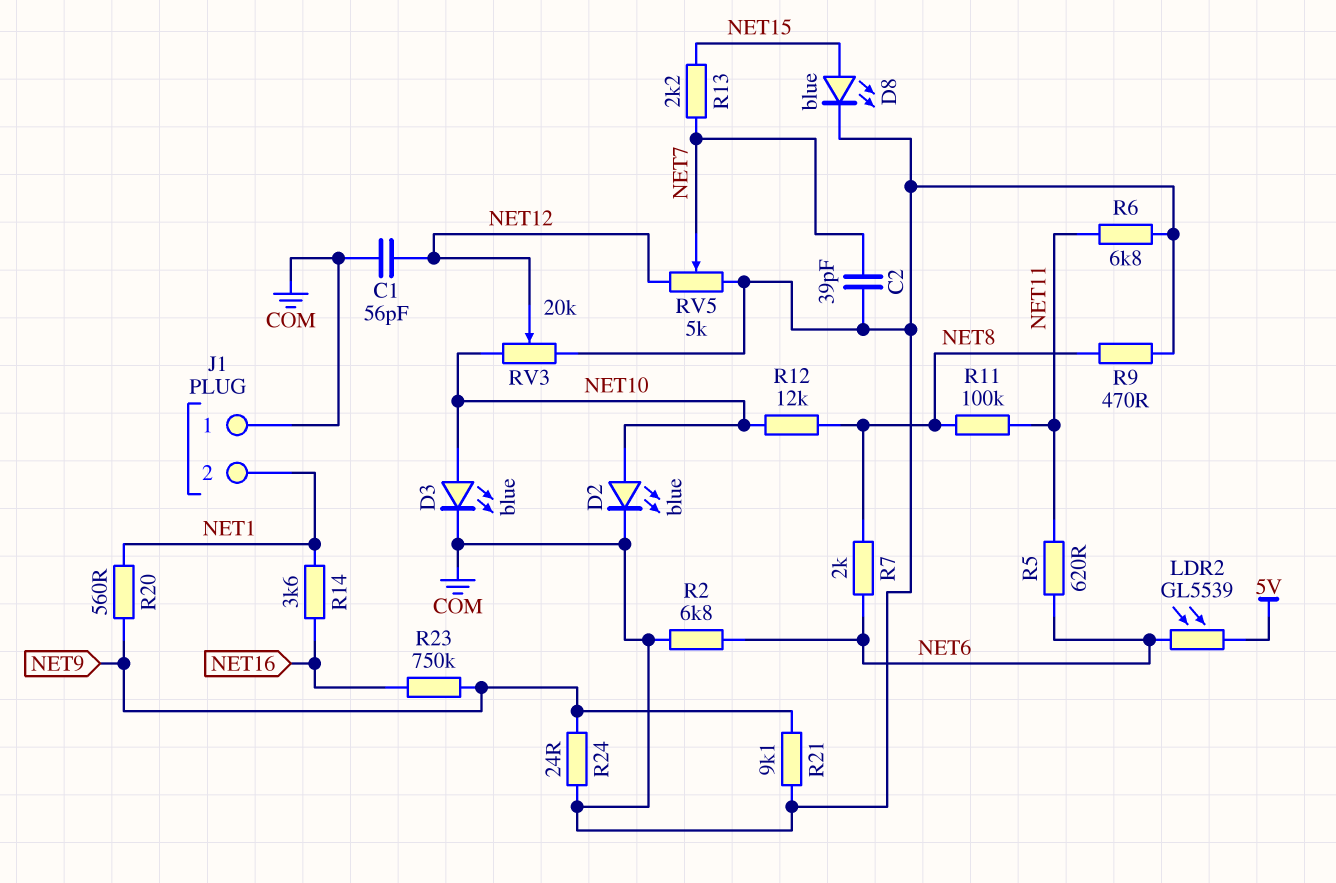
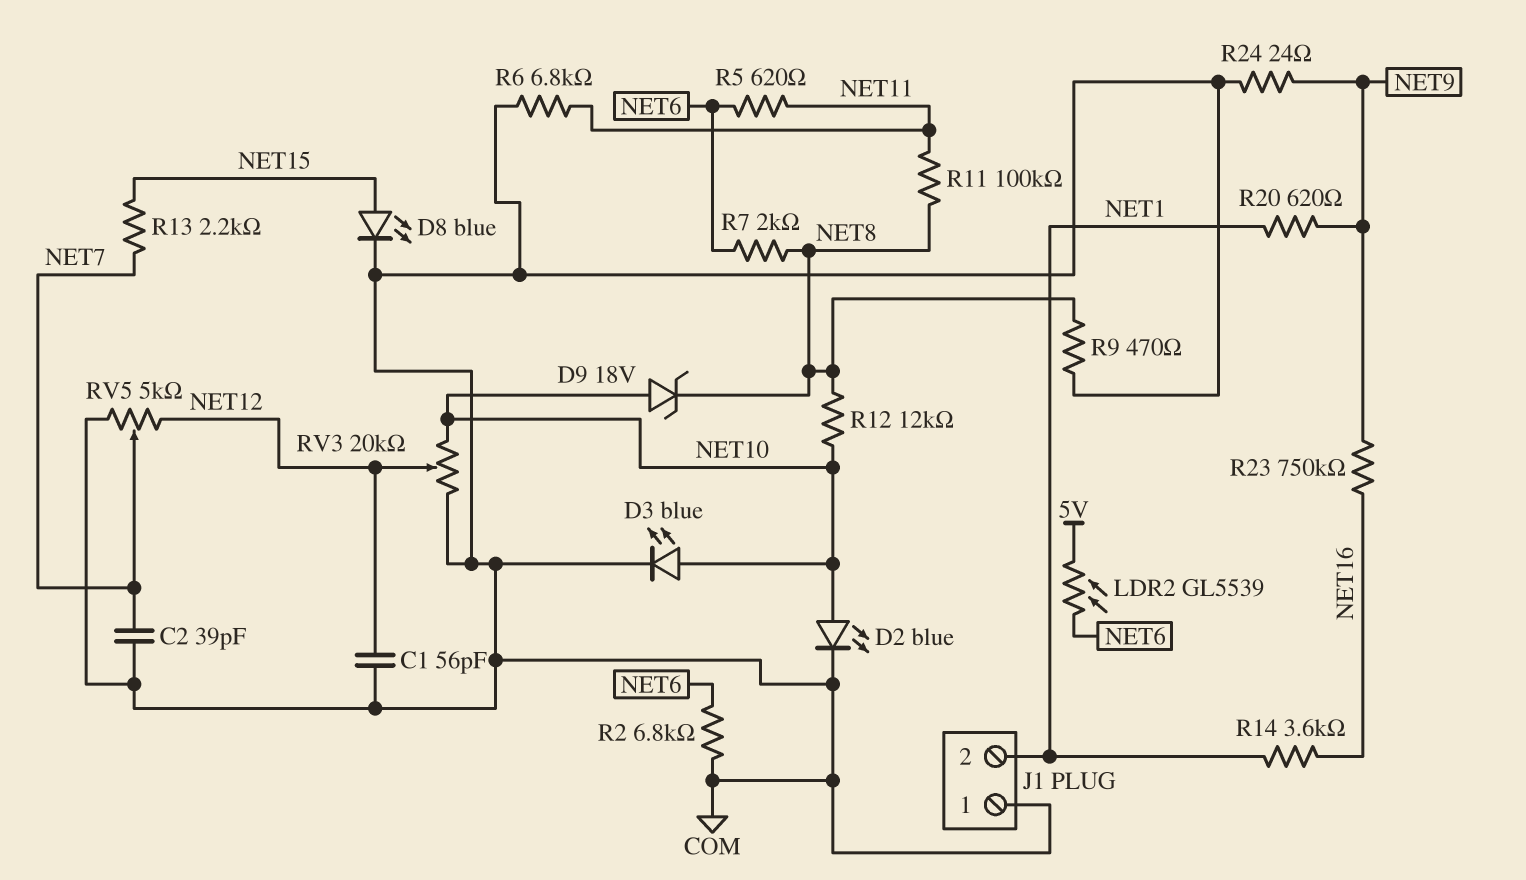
D9: none -> zener 18V (A NET10, K NET8)
R20: 560 (NET1, NET9) -> 620 (NET1, NET9)
R21: 9.1k (COM, NET9) -> none

